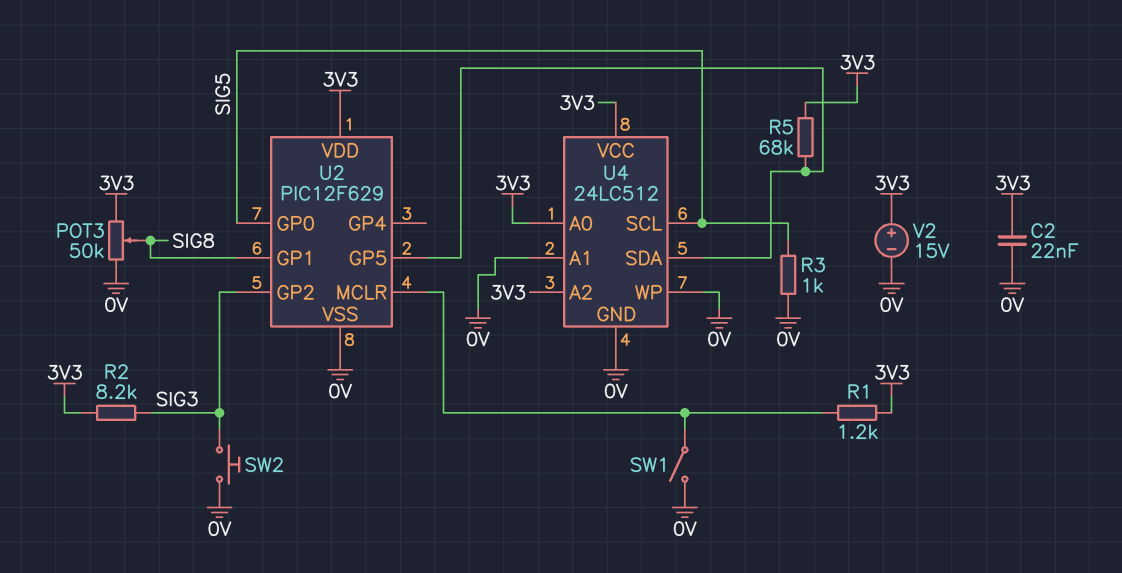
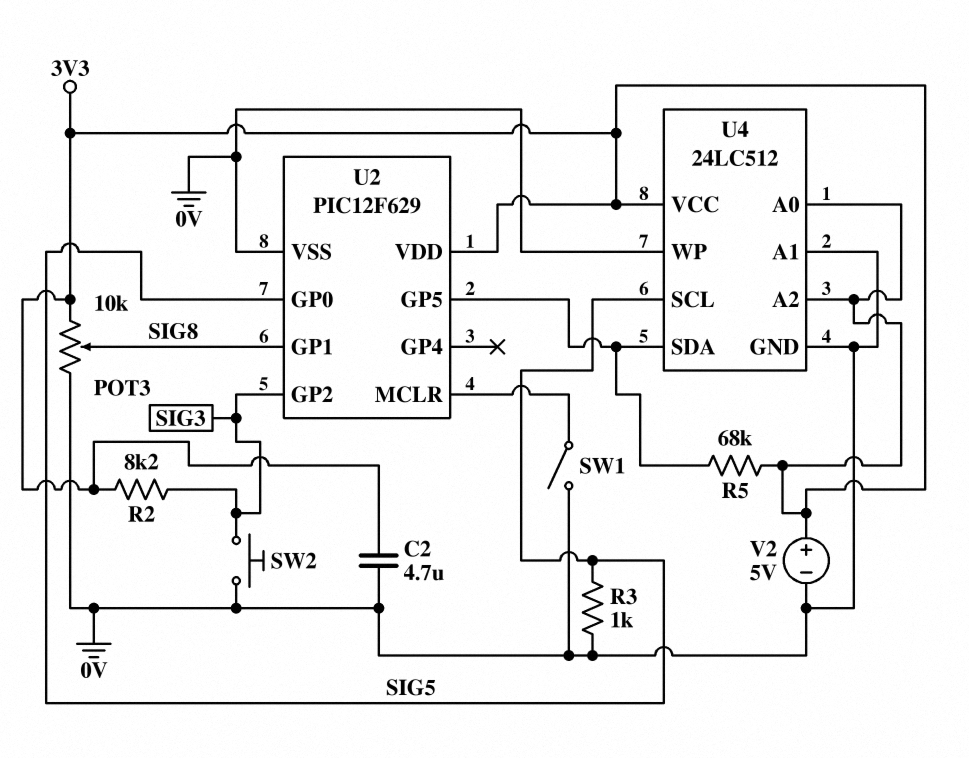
C2: 22nF (0V, 3V3) -> 4.7uF (0V, 3V3)
POT3: 50k (0V, 3V3, wiper SIG8) -> 10k (0V, 3V3, wiper SIG8)
R1: 1.2k (3V3, U2/MCLR) -> none
V2: 15V (plus 3V3, minus 0V) -> 5V (plus 3V3, minus 0V)

